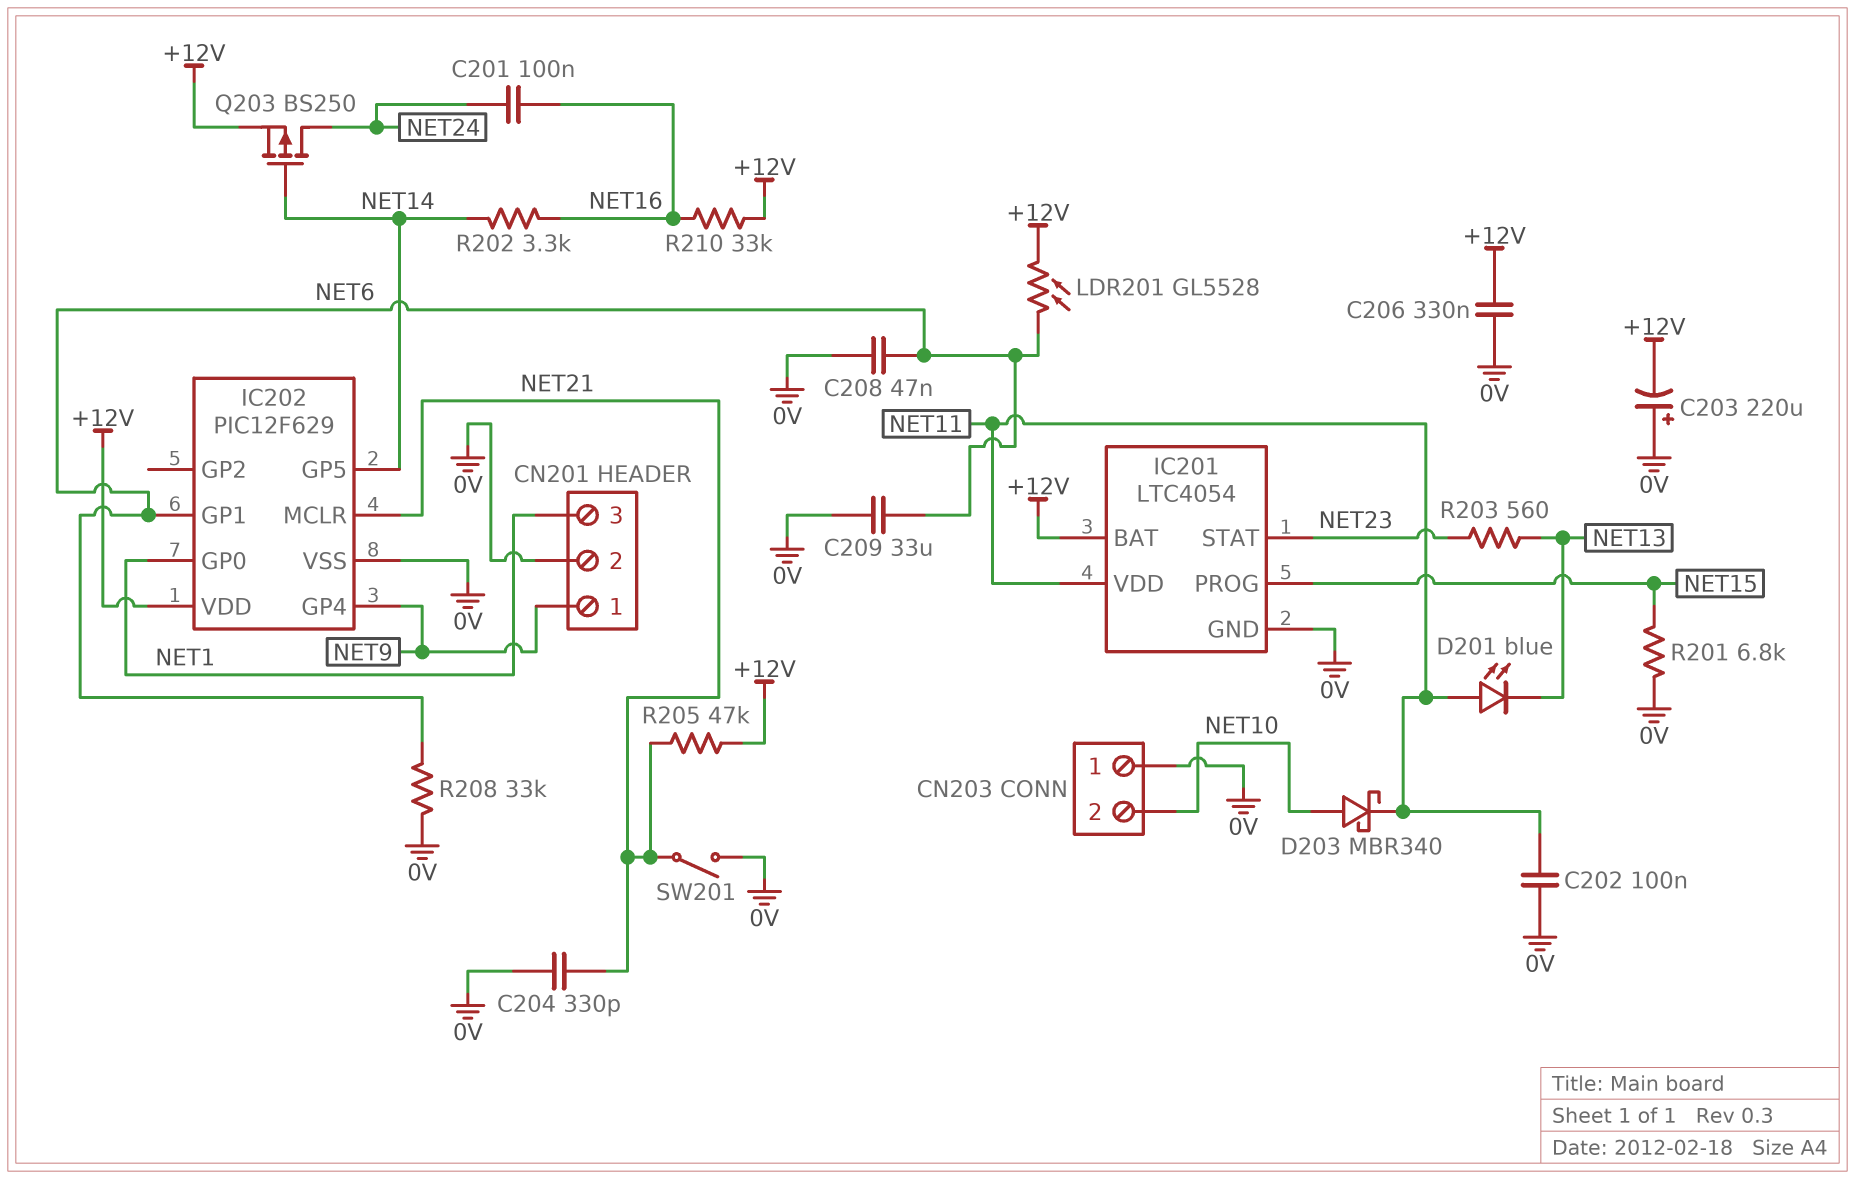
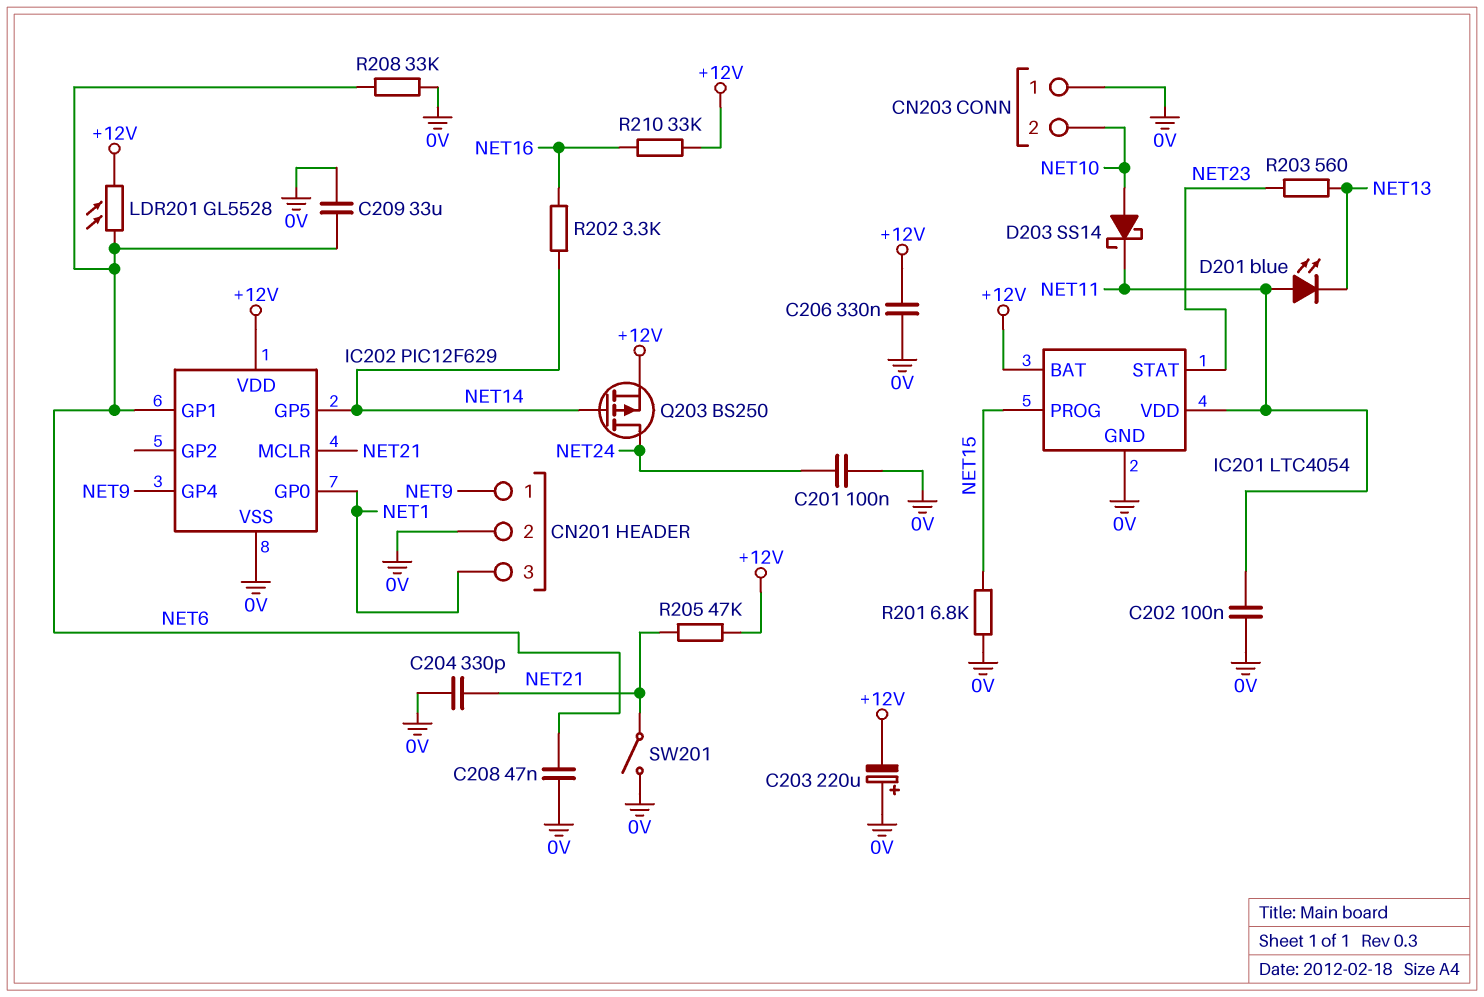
C201: 100nF (NET16, NET24) -> 100nF (0V, NET24)
D203: schottky MBR340 (A NET10, K NET11) -> schottky SS14 (A NET10, K NET11)

